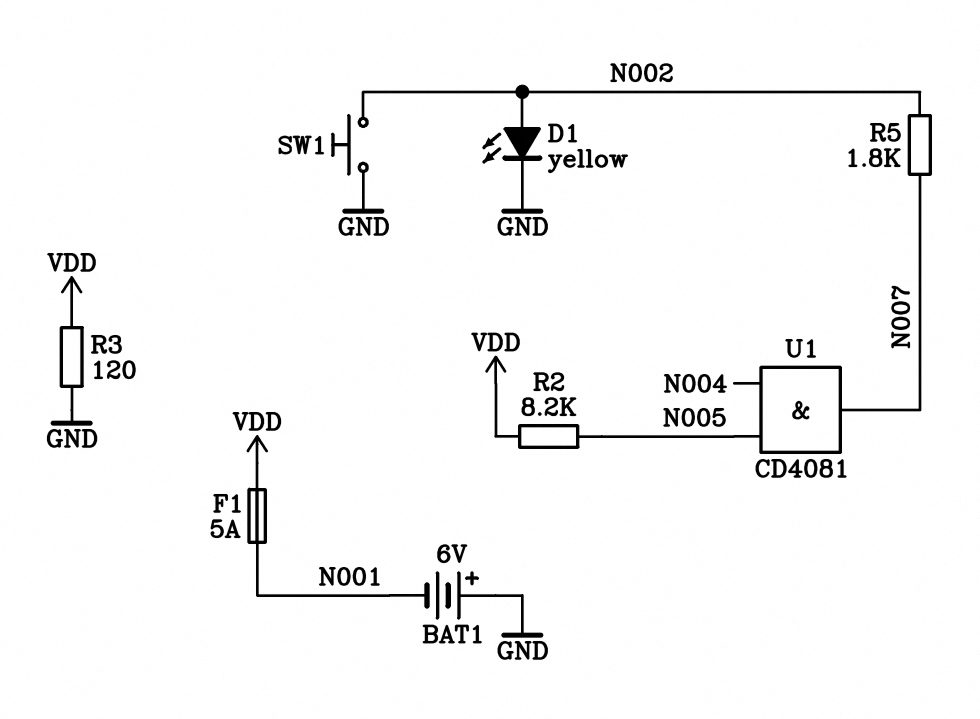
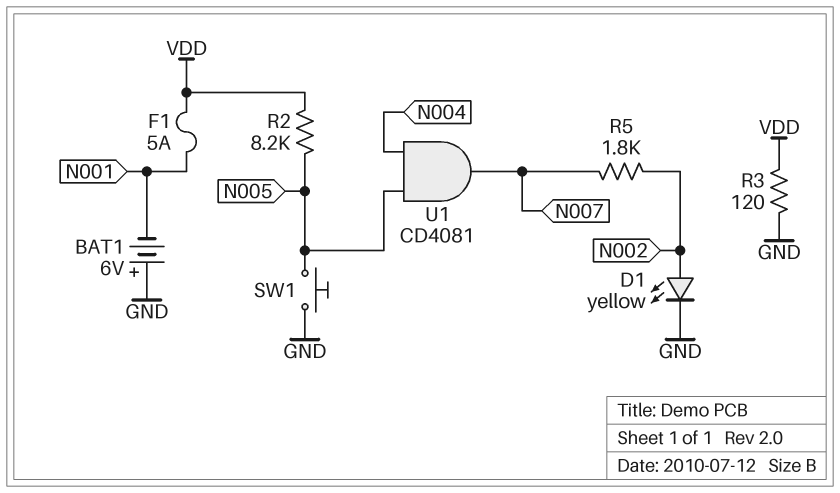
SW1: button (GND, N002) -> button (GND, N005)

